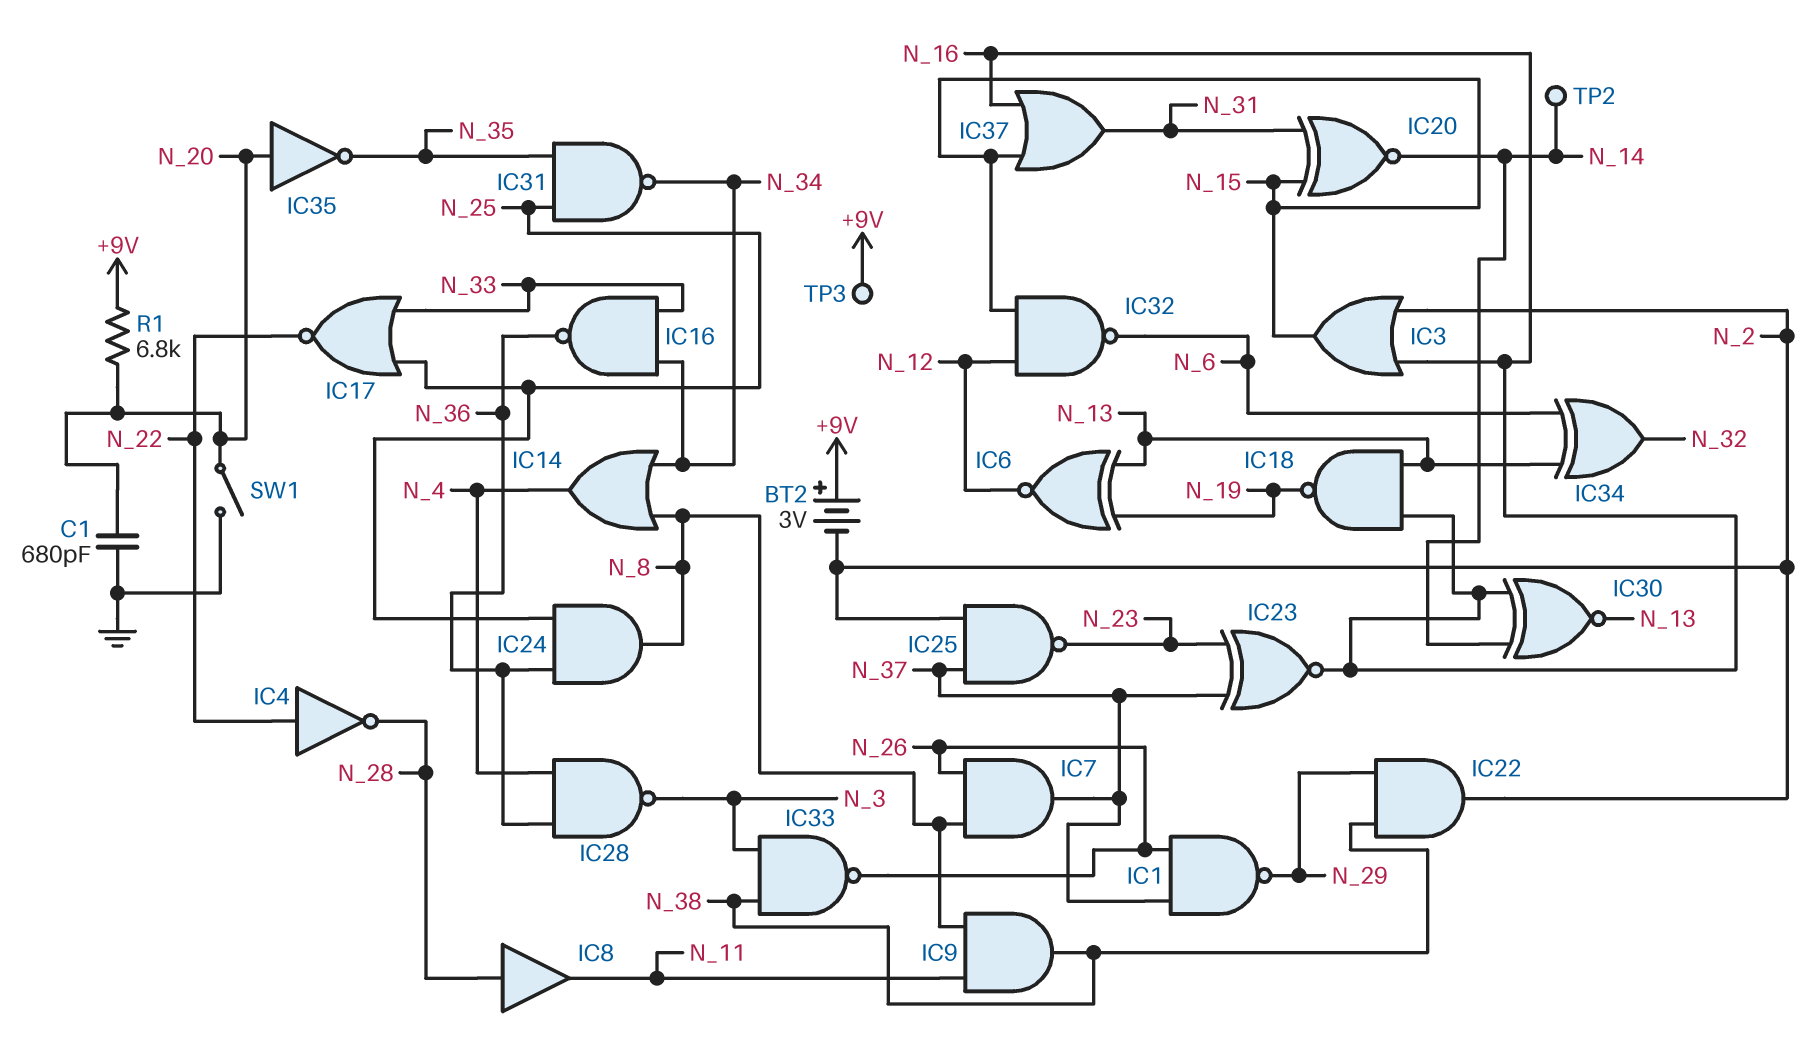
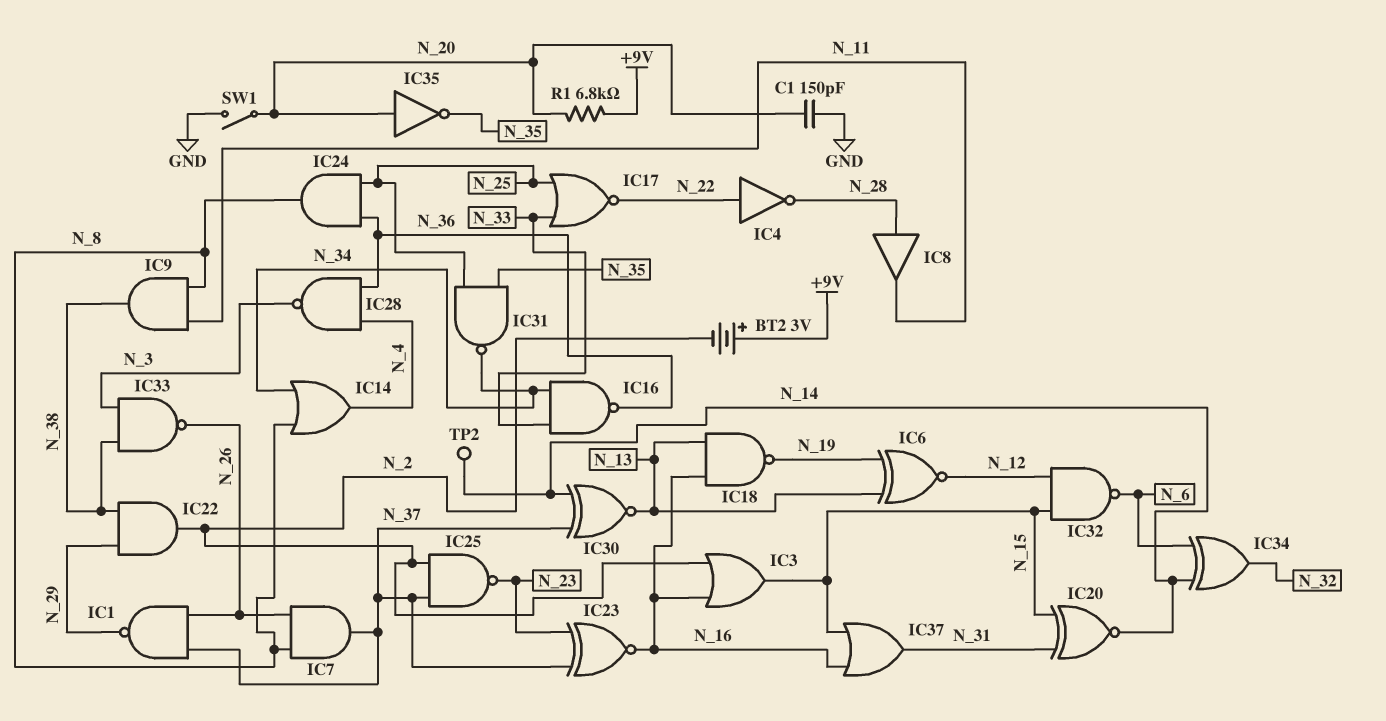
C1: 680pF (GND, N_20) -> 150pF (GND, N_20)
IC30: XNOR (in N_14, in N_16, out N_13) -> XNOR (in N_14, in N_37, out N_13)
IC34: XOR (in N_6, in N_13, out N_32) -> XOR (in N_6, in N_14, out N_32)
TP3: test point (+9V) -> none

